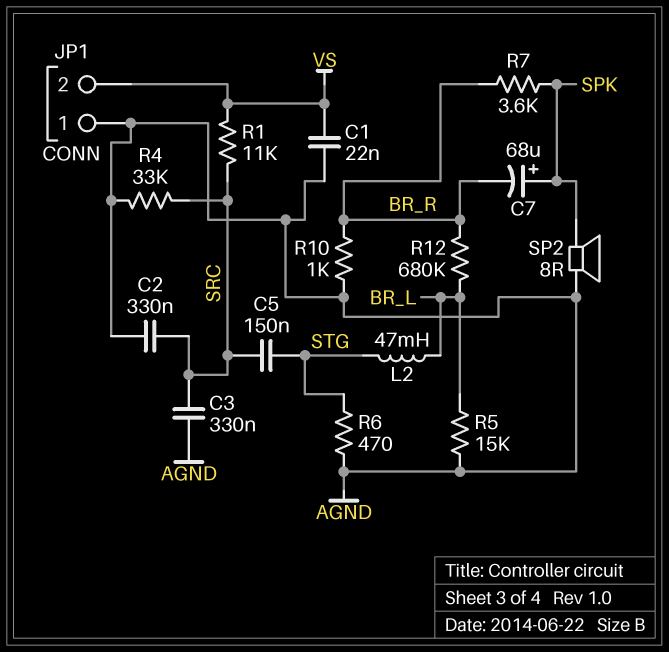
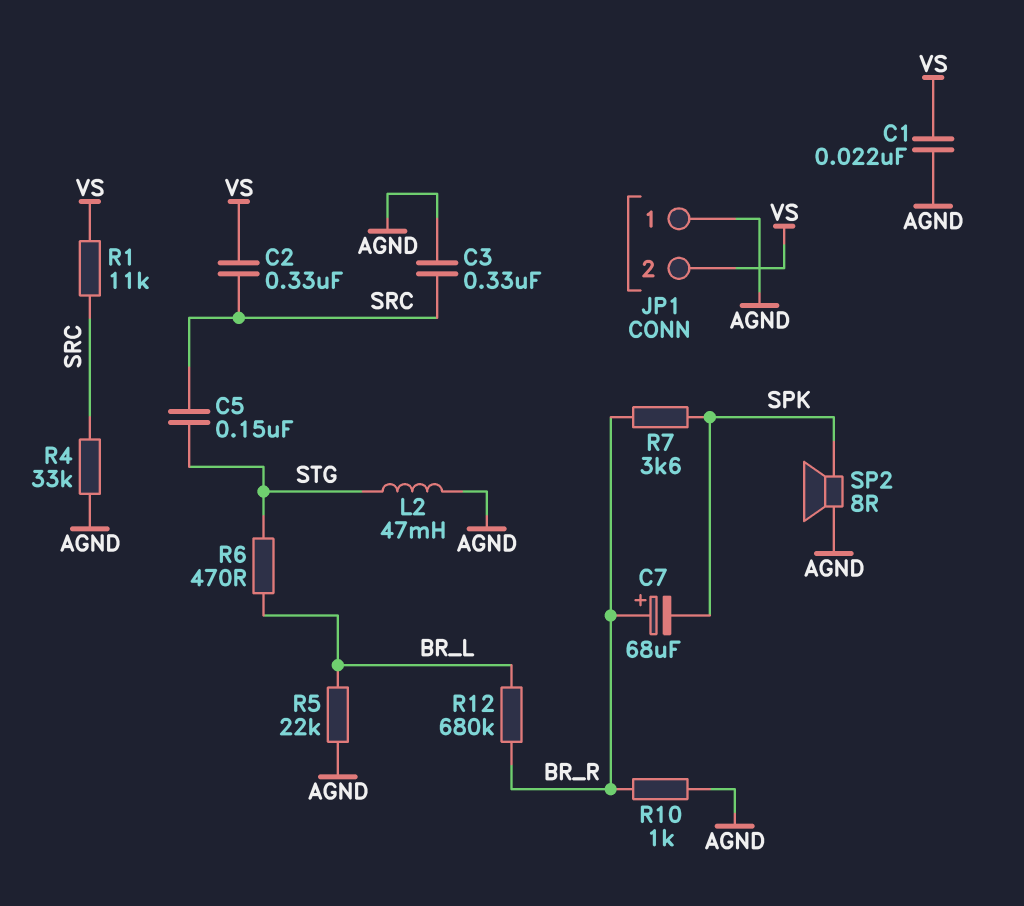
C2: 330nF (AGND, SRC) -> 330nF (SRC, VS)
C7: 68uF (plus SPK, minus BR_R) -> 68uF (plus BR_R, minus SPK)
L2: 47mH (BR_L, STG) -> 47mH (AGND, STG)
R5: 15k (AGND, BR_L) -> 22k (AGND, BR_L)
R6: 470 (AGND, STG) -> 470 (BR_L, STG)

